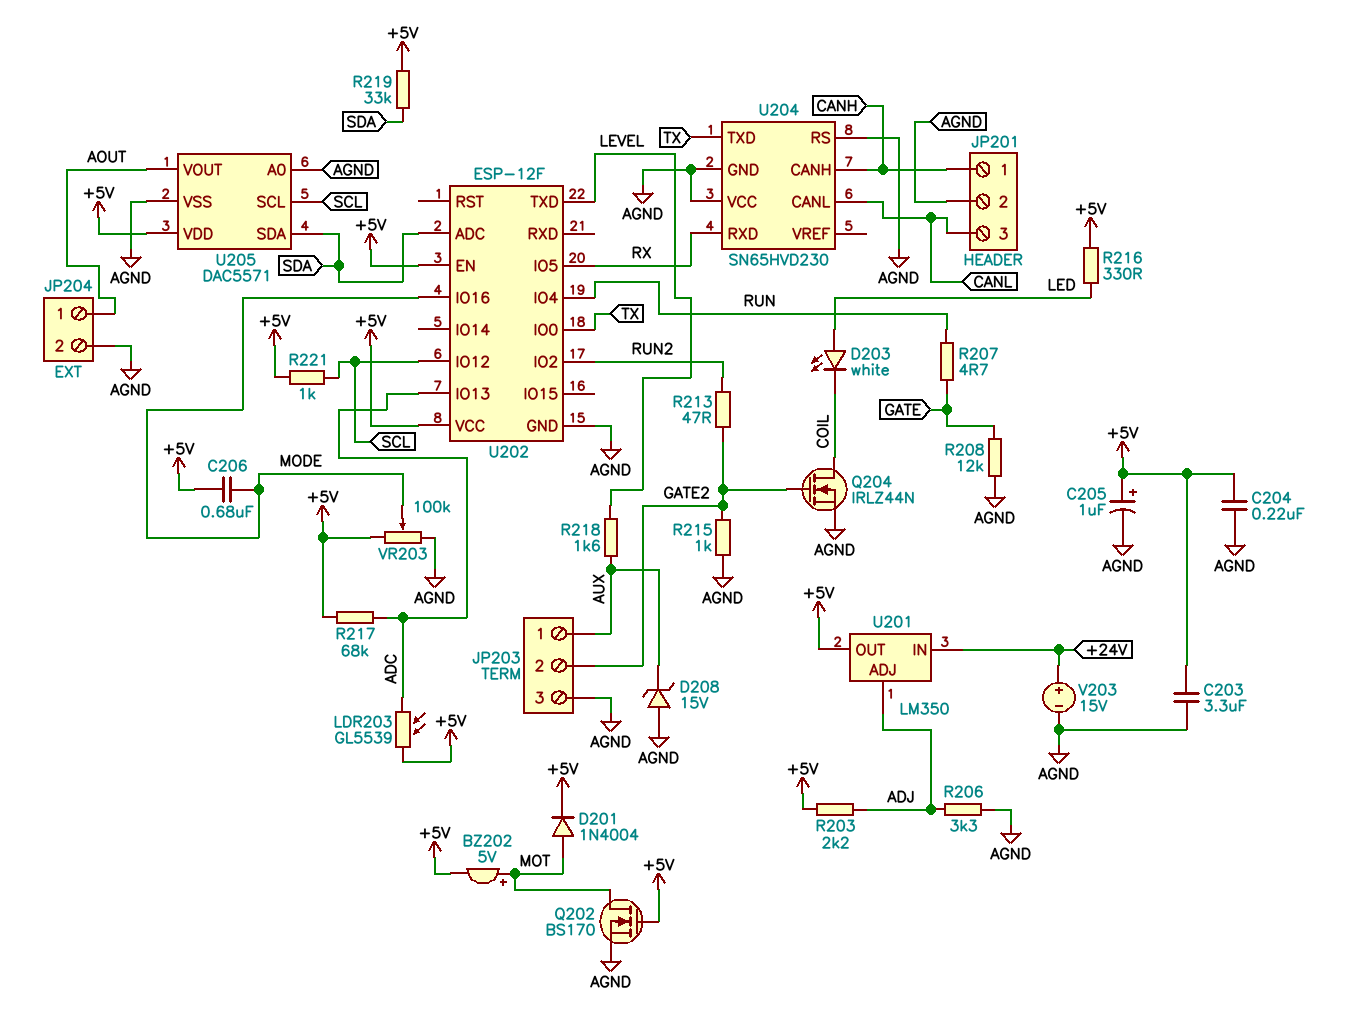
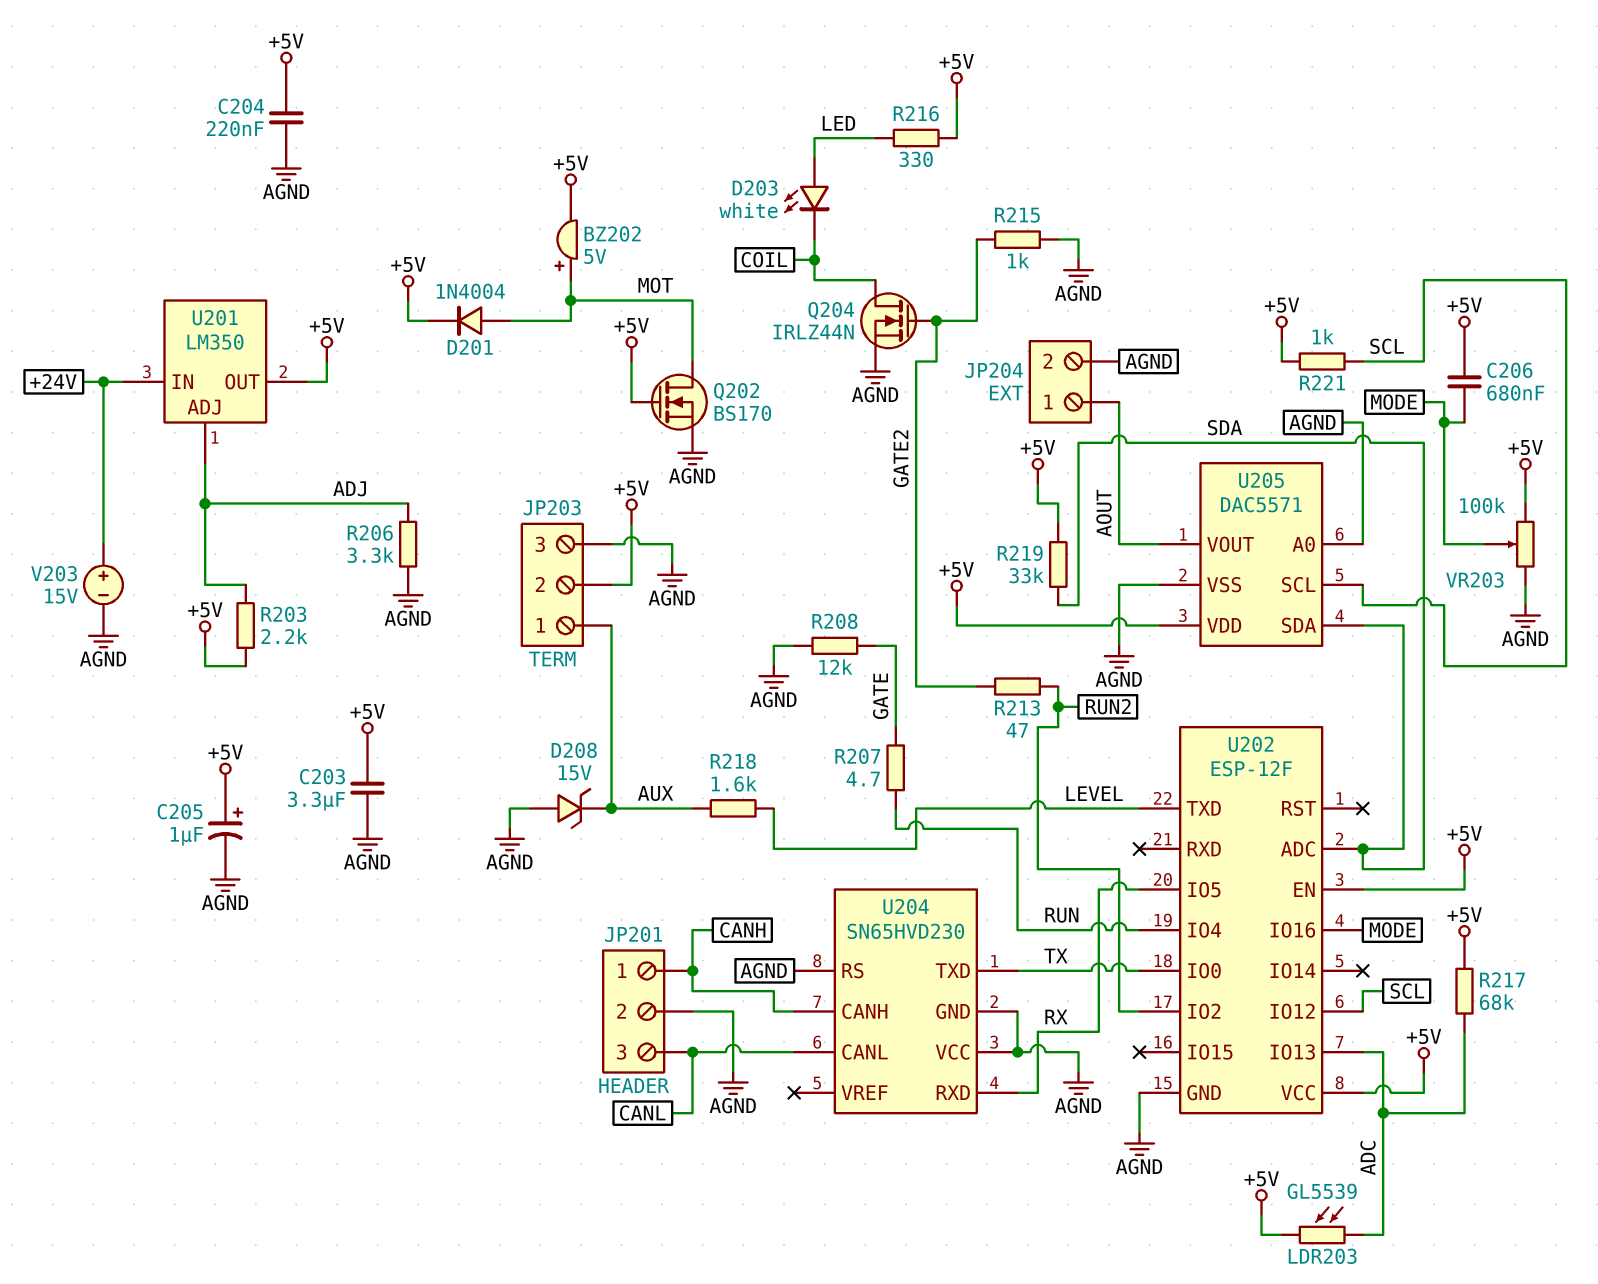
JP203 pin 2: GATE2 -> +5V

